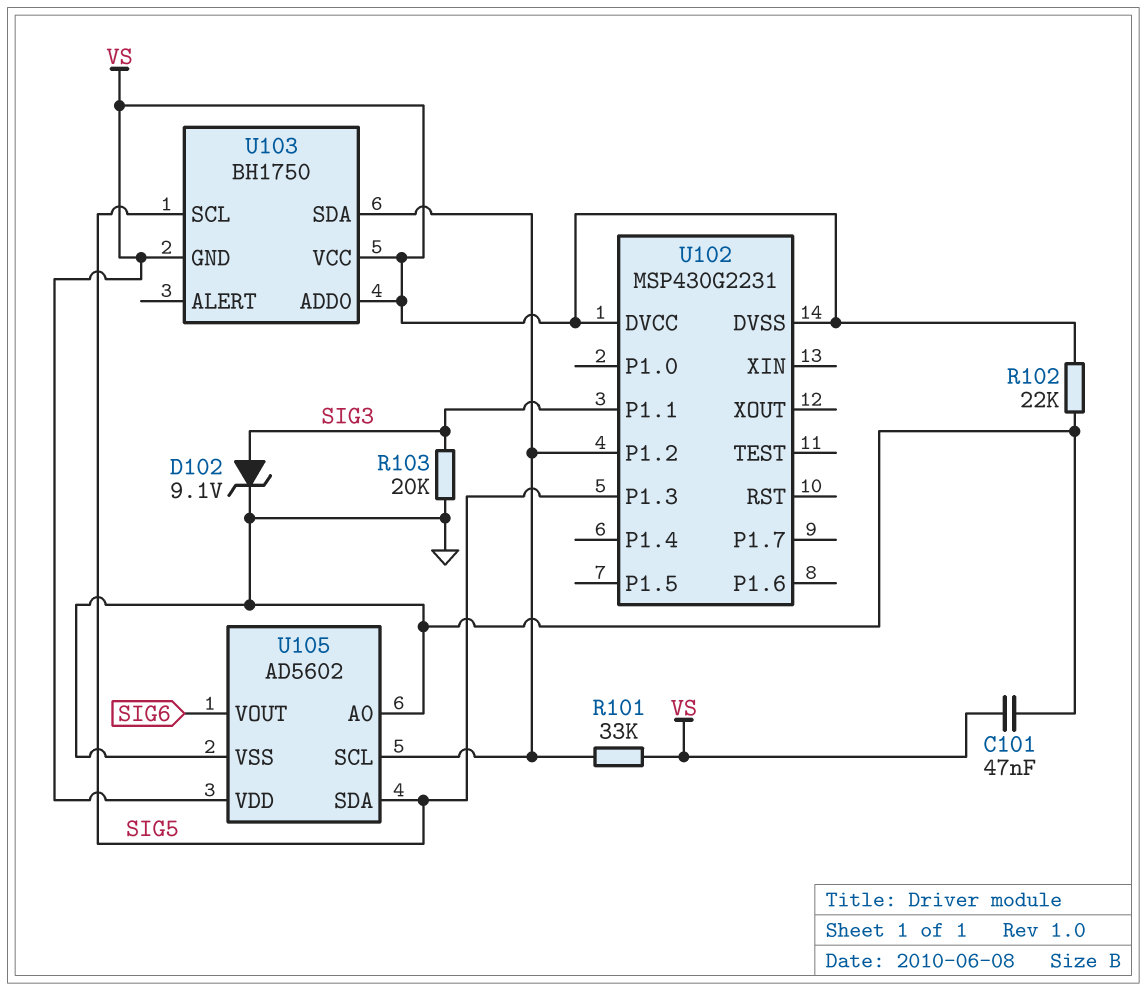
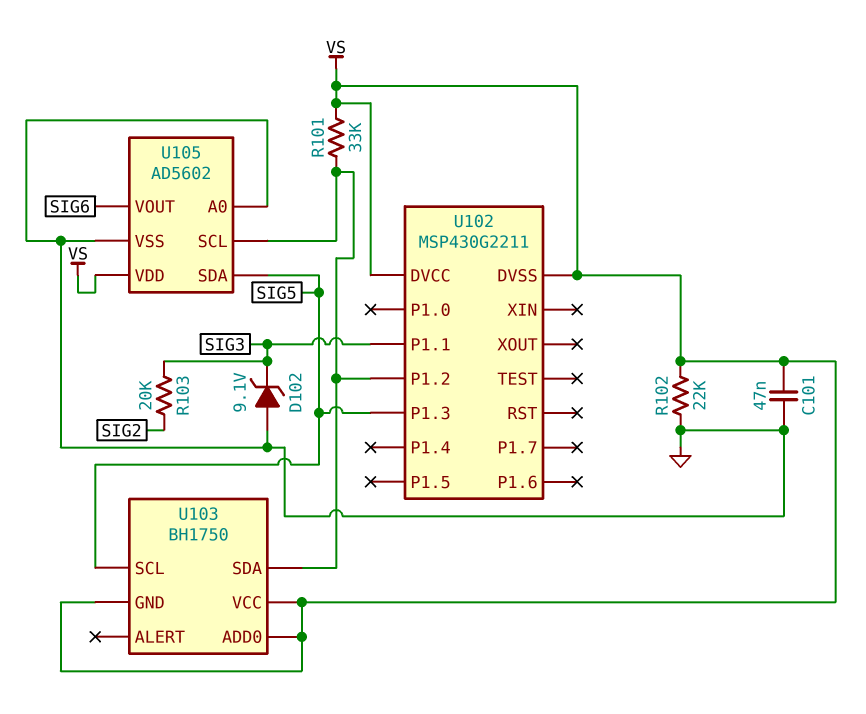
D102: zener 9.1V (A SIG3, K GND) -> zener 9.1V (A GND, K SIG3)
R103: 20k (GND, SIG3) -> 20k (SIG2, SIG3)
U102: MSP430G2231 -> MSP430G2211

